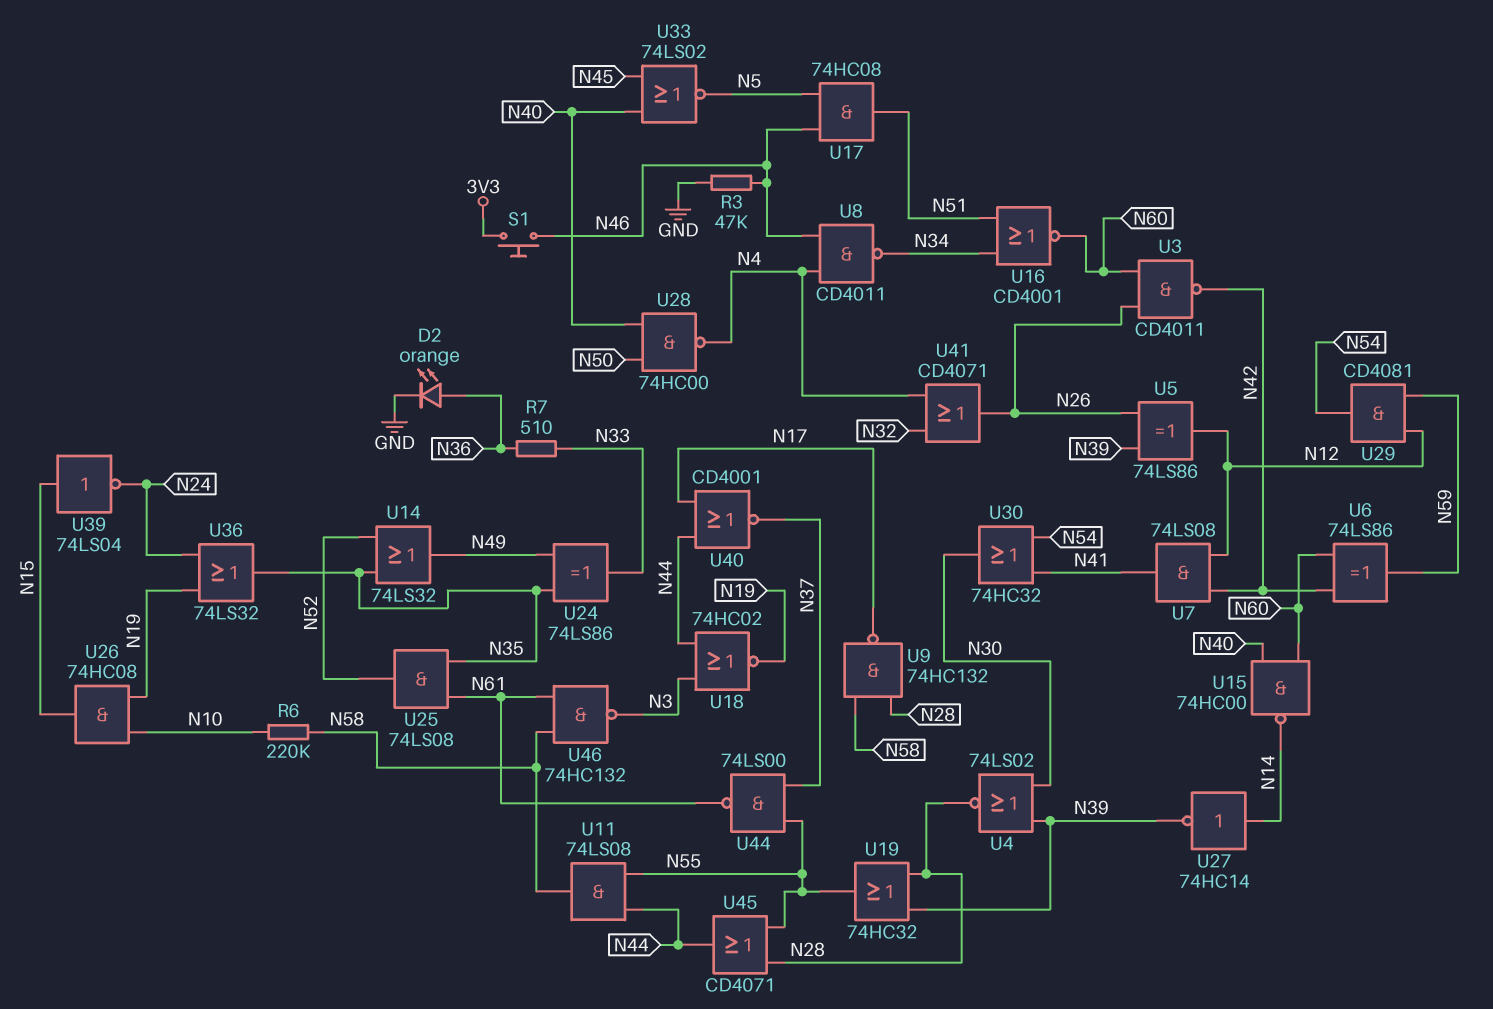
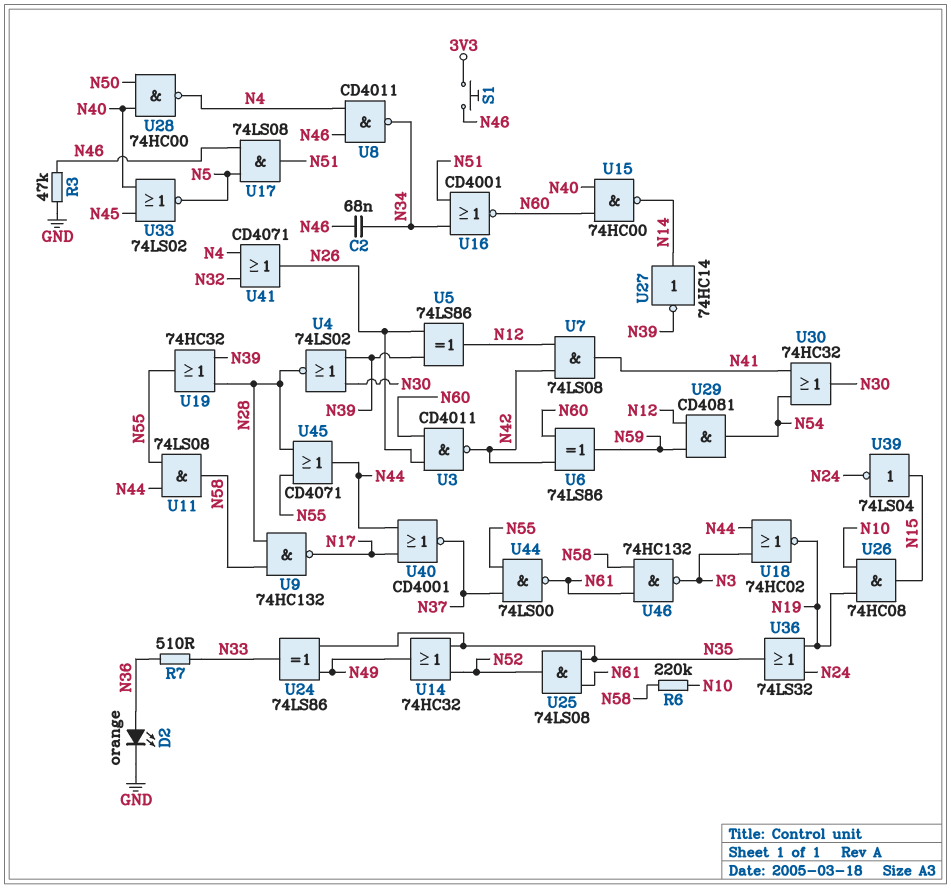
C2: none -> 68nF (N34, N46)
U14: OR 74LS32 (in N35, in N52, out N49) -> OR 74HC32 (in N35, in N52, out N49)
U17: AND 74HC08 (in N5, in N46, out N51) -> AND 74LS08 (in N5, in N46, out N51)

